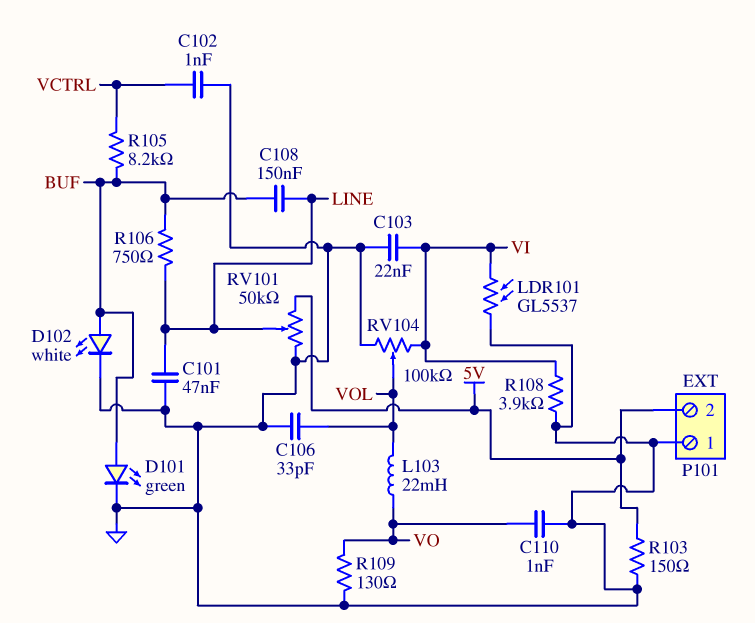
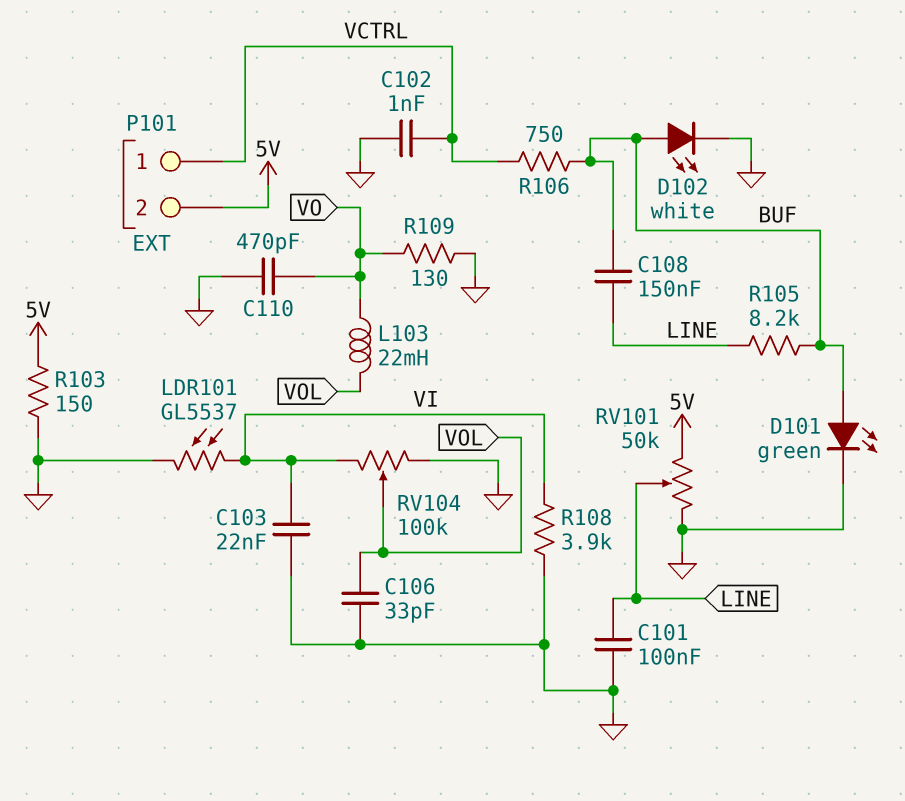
C101: 47nF (GND, LINE) -> 100nF (GND, LINE)
C110: 1nF (GND, VO) -> 470pF (GND, VO)
P101 pin 1: GND -> VCTRL
R105: 8.2k (BUF, VCTRL) -> 8.2k (BUF, LINE)
R106: 750 (BUF, LINE) -> 750 (BUF, VCTRL)

